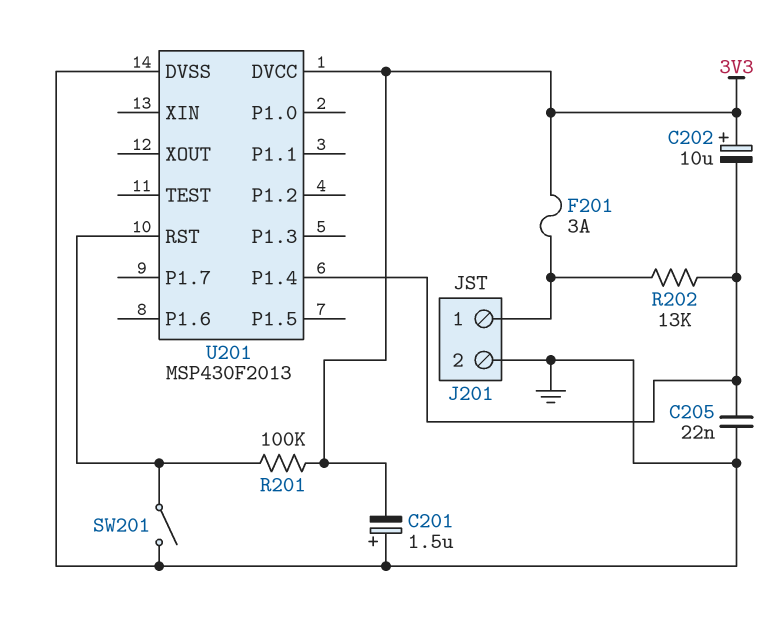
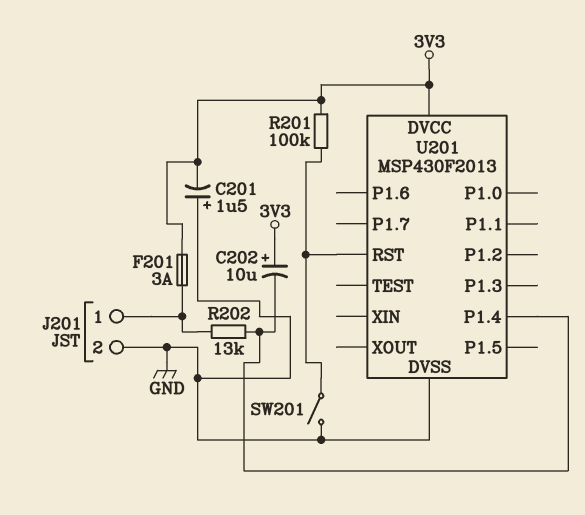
C205: 22nF (GND, U201/P1.4) -> none

